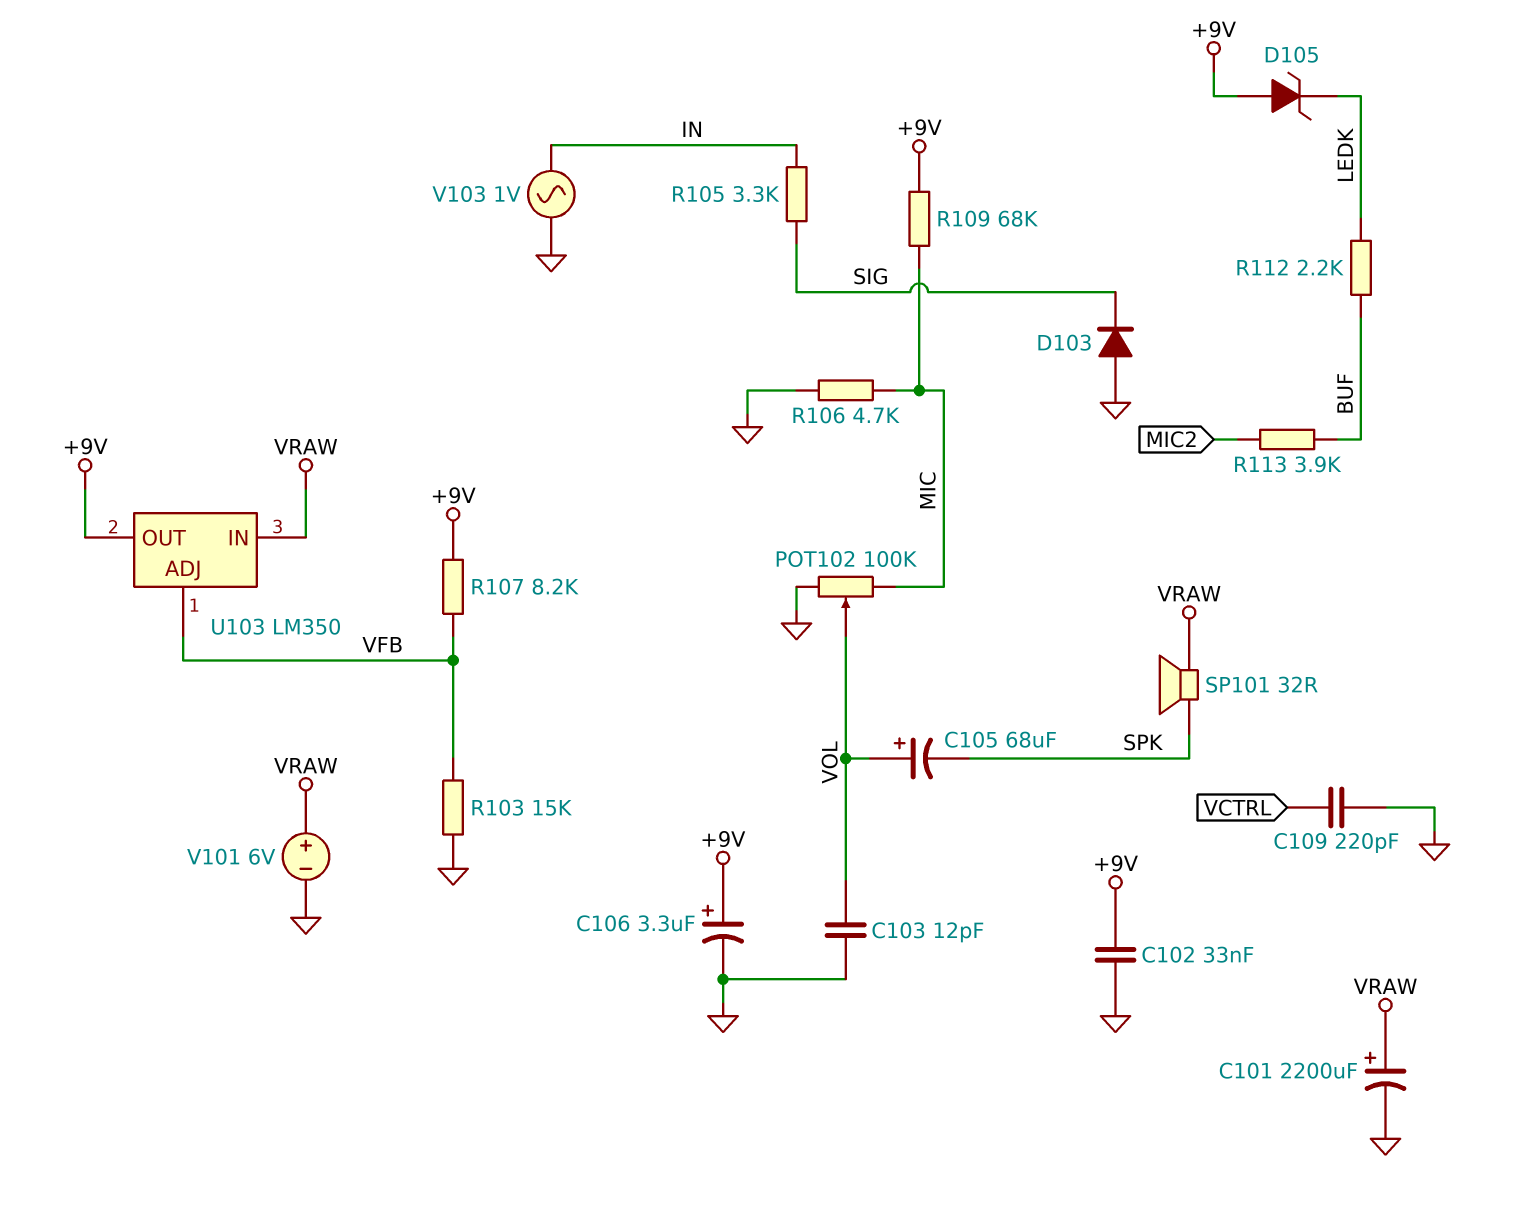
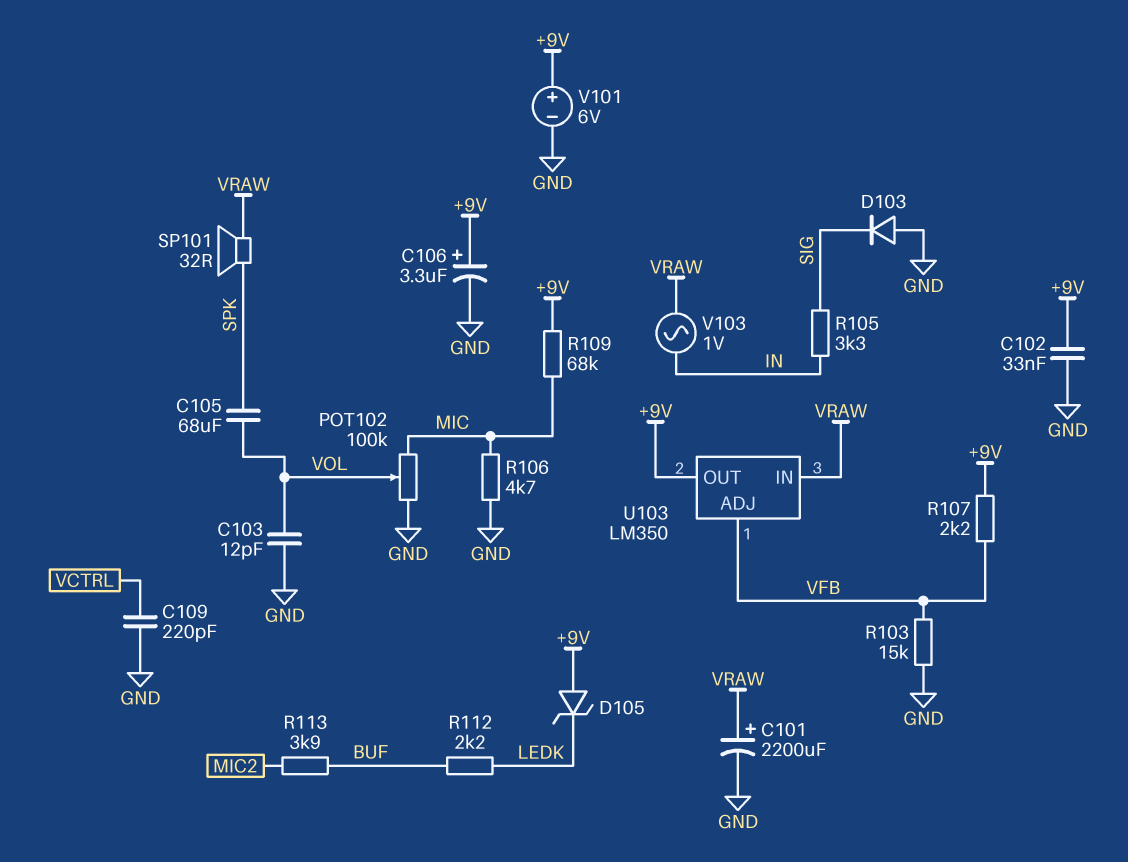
C105: 68uF (plus VOL, minus SPK) -> 68uF (SPK, VOL)
R107: 8.2k (+9V, VFB) -> 2.2k (+9V, VFB)
V101: 6V (plus VRAW, minus GND) -> 6V (plus +9V, minus GND)
V103: AC 1V (GND, IN) -> AC 1V (IN, VRAW)

